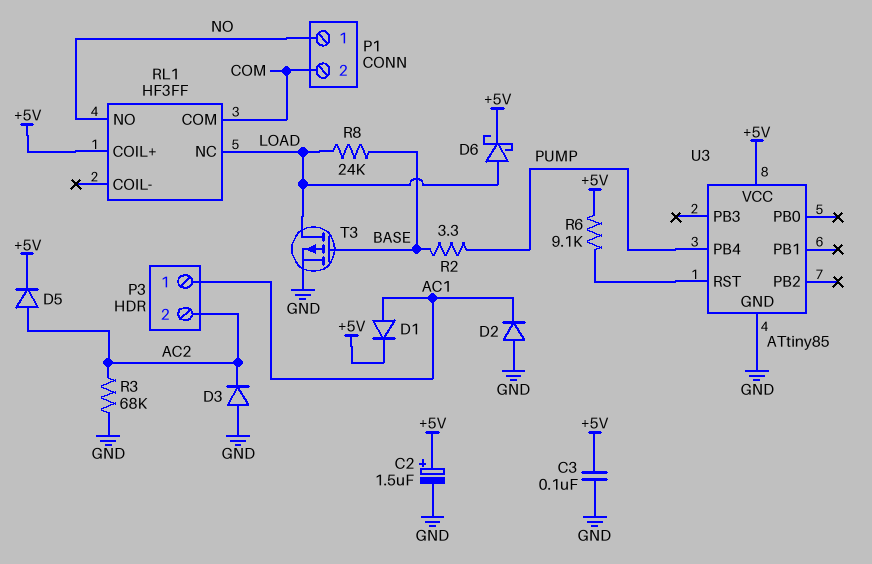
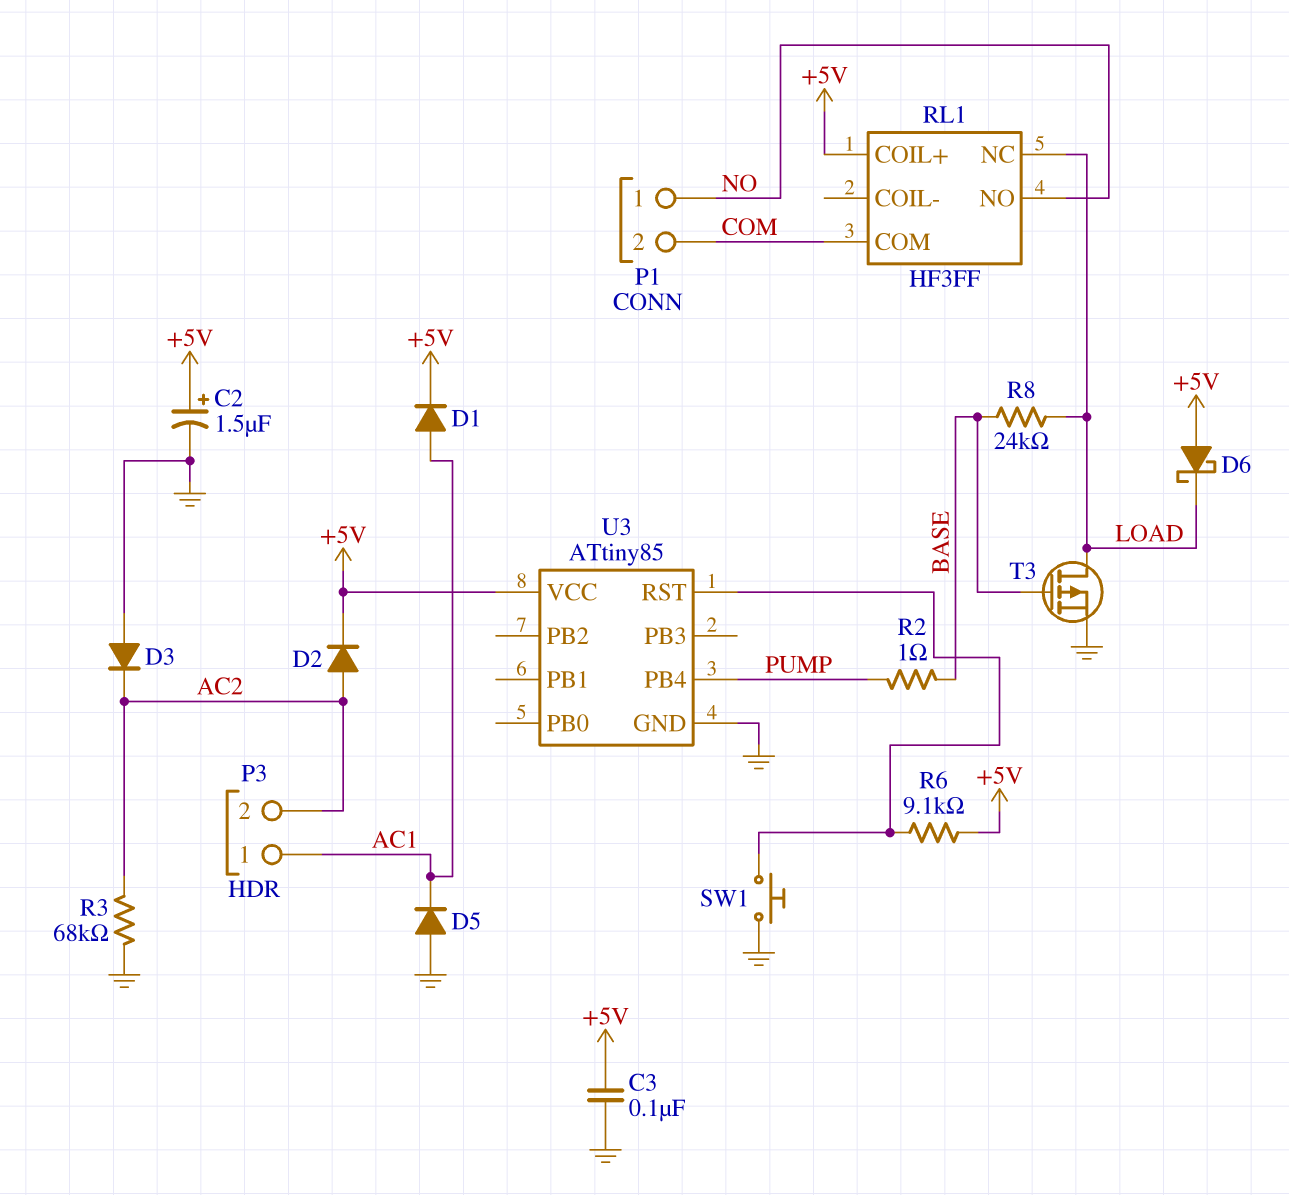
D2: diode (A GND, K AC1) -> diode (A AC2, K +5V)
D5: diode (A AC2, K +5V) -> diode (A GND, K AC1)
D6: schottky (A LOAD, K +5V) -> schottky (A +5V, K LOAD)
R2: 3.3 (BASE, PUMP) -> 1 (BASE, PUMP)
SW1: none -> button (GND, U3/RST)

